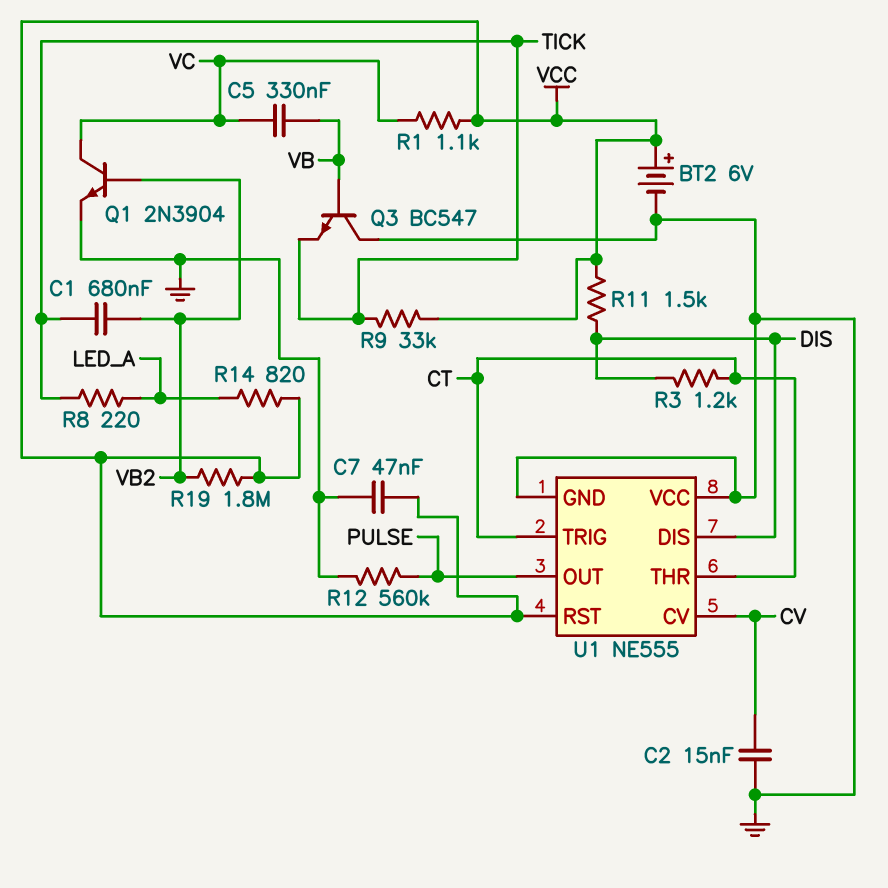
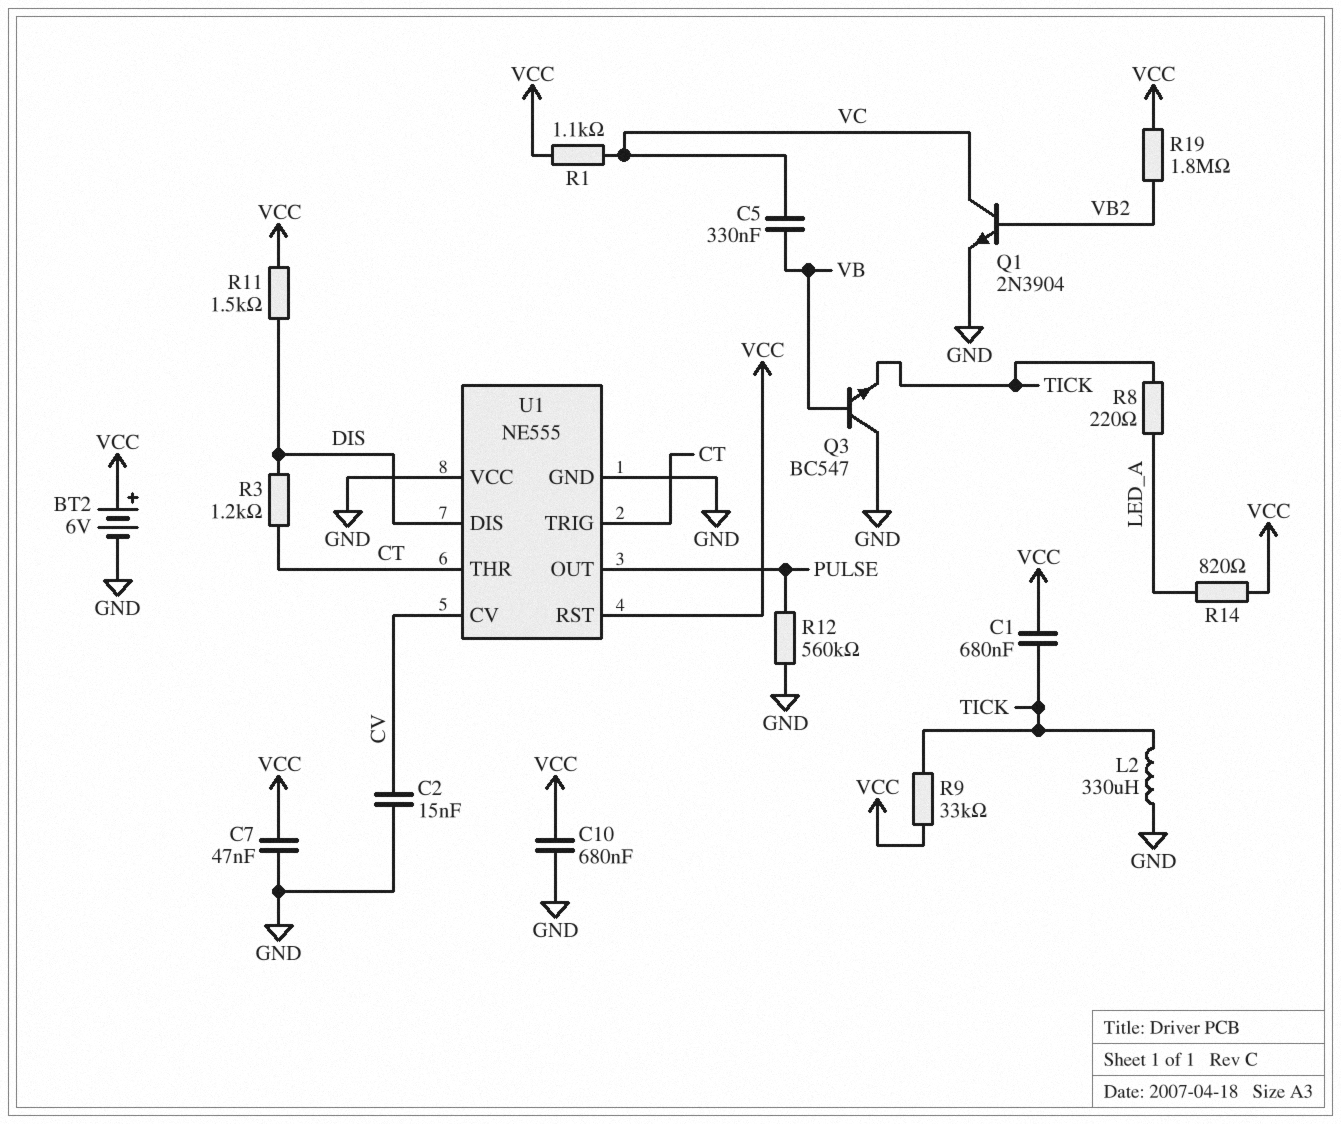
C1: 680nF (TICK, VB2) -> 680nF (TICK, VCC)
C10: none -> 680nF (GND, VCC)
L2: none -> 330uH (GND, TICK)

